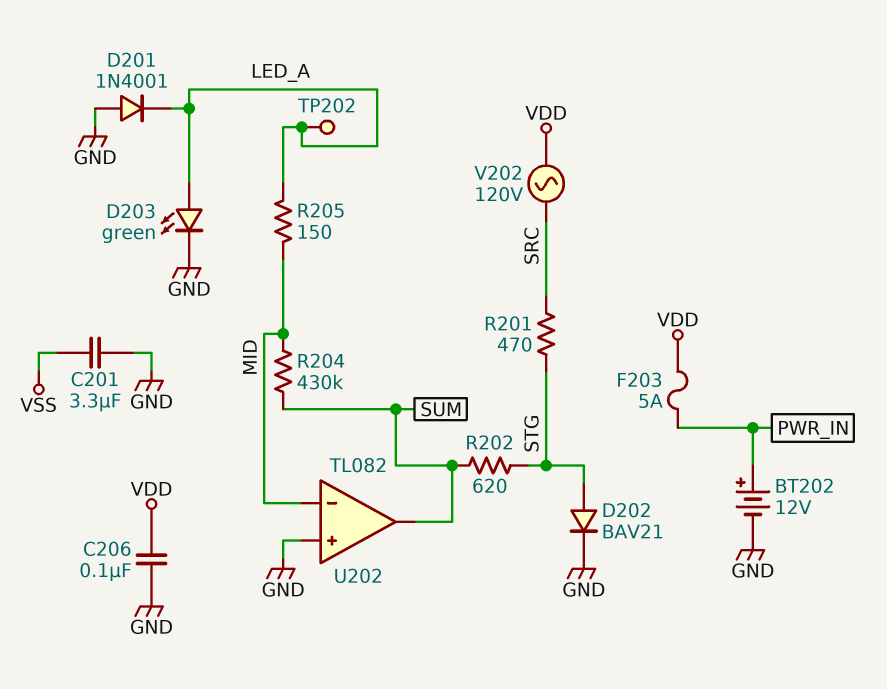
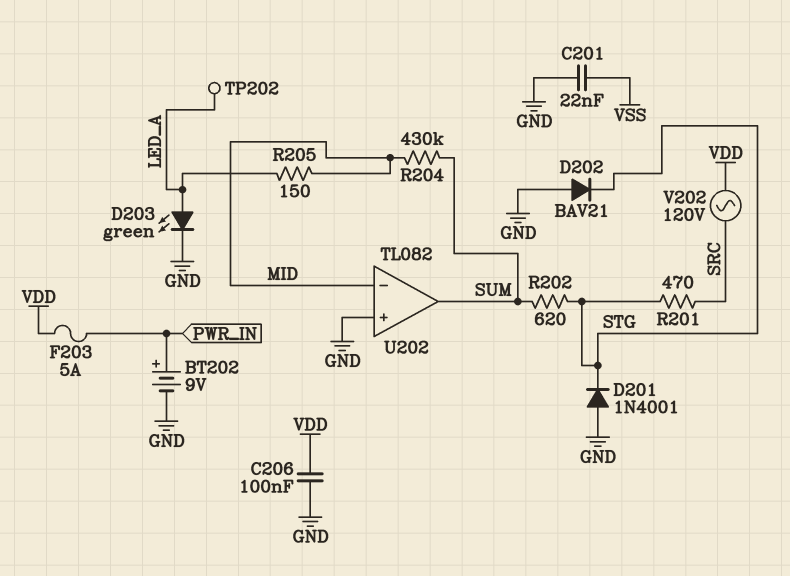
BT202: 12V (plus PWR_IN, minus GND) -> 9V (plus PWR_IN, minus GND)
C201: 3.3uF (GND, VSS) -> 22nF (GND, VSS)
D201: diode 1N4001 (A GND, K LED_A) -> diode 1N4001 (A GND, K STG)
D202: diode BAV21 (A STG, K GND) -> diode BAV21 (A GND, K STG)

